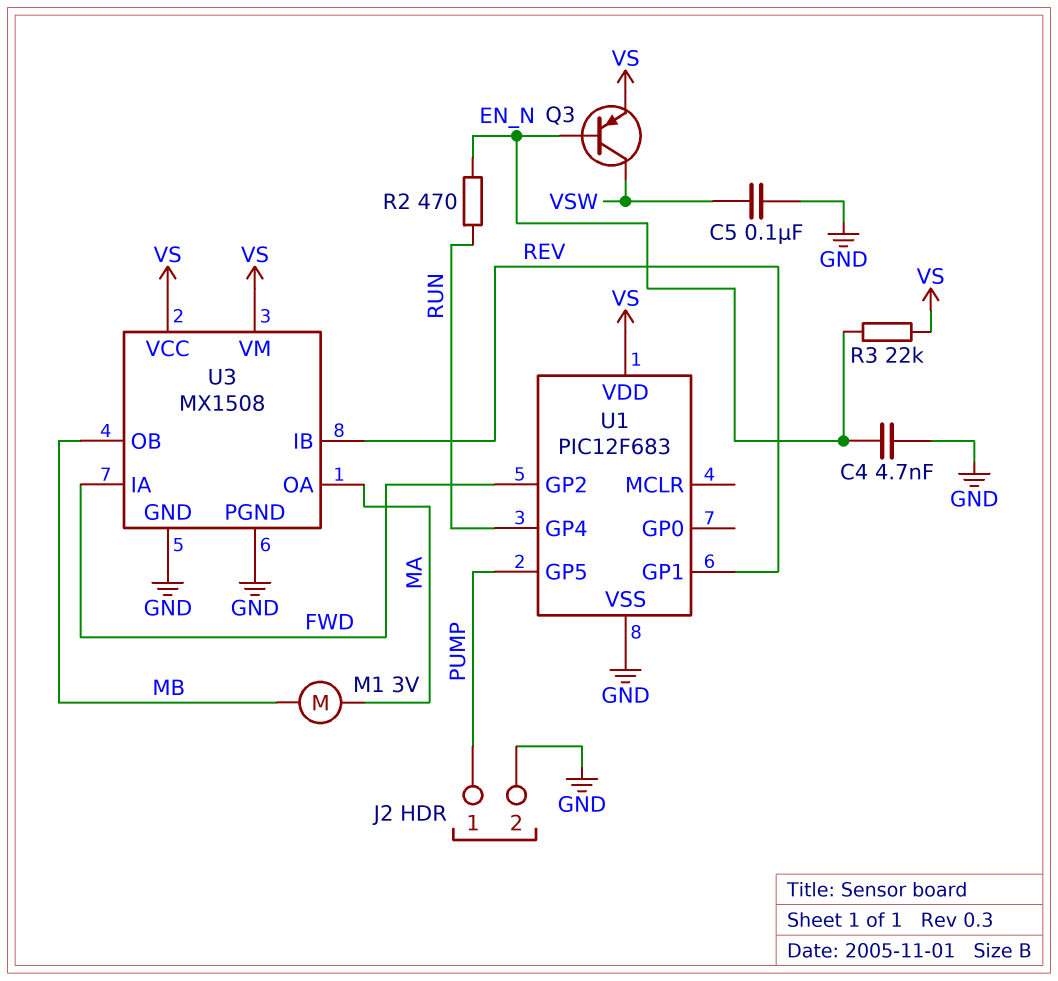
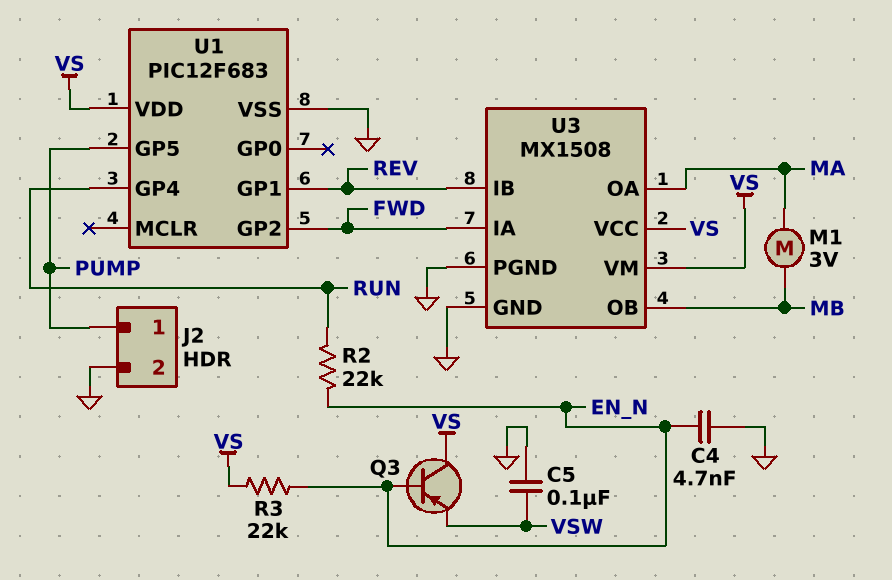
Q3: PNP (B EN_N, C VSW, E VS) -> PNP (B EN_N, C VS, E VSW)
R2: 470 (EN_N, RUN) -> 22k (EN_N, RUN)

